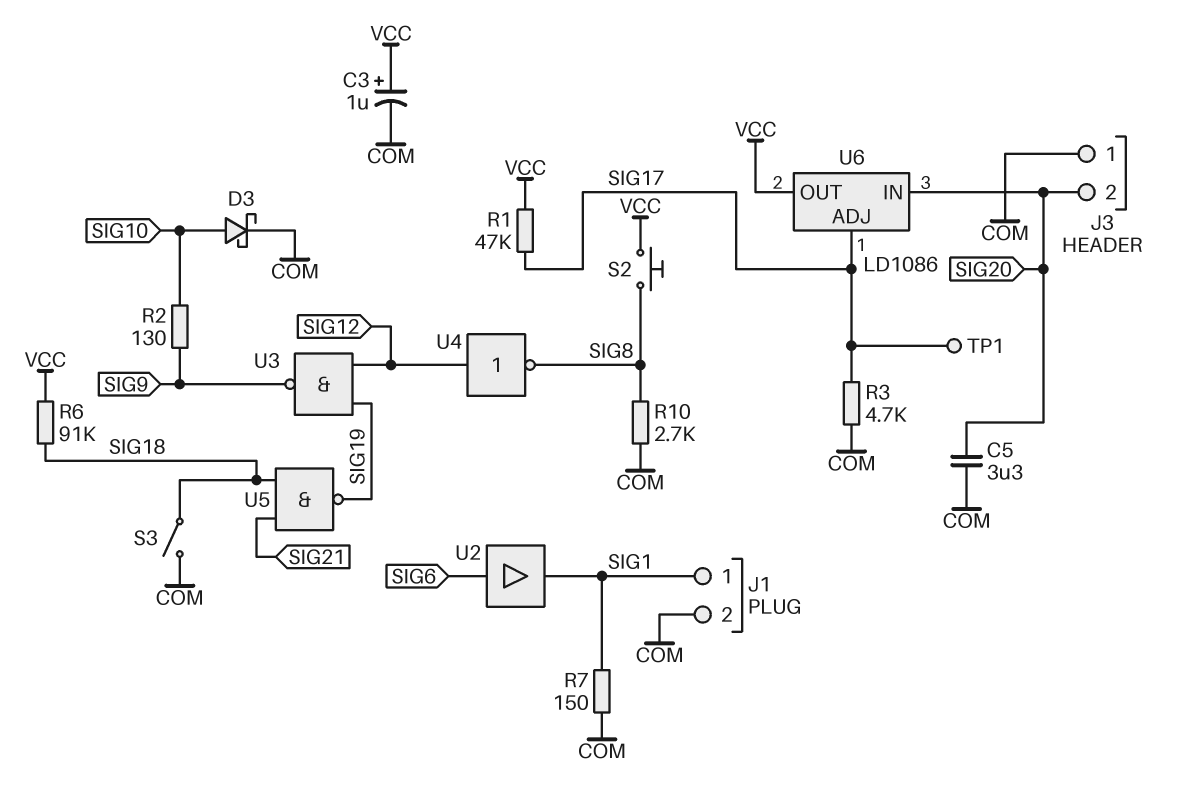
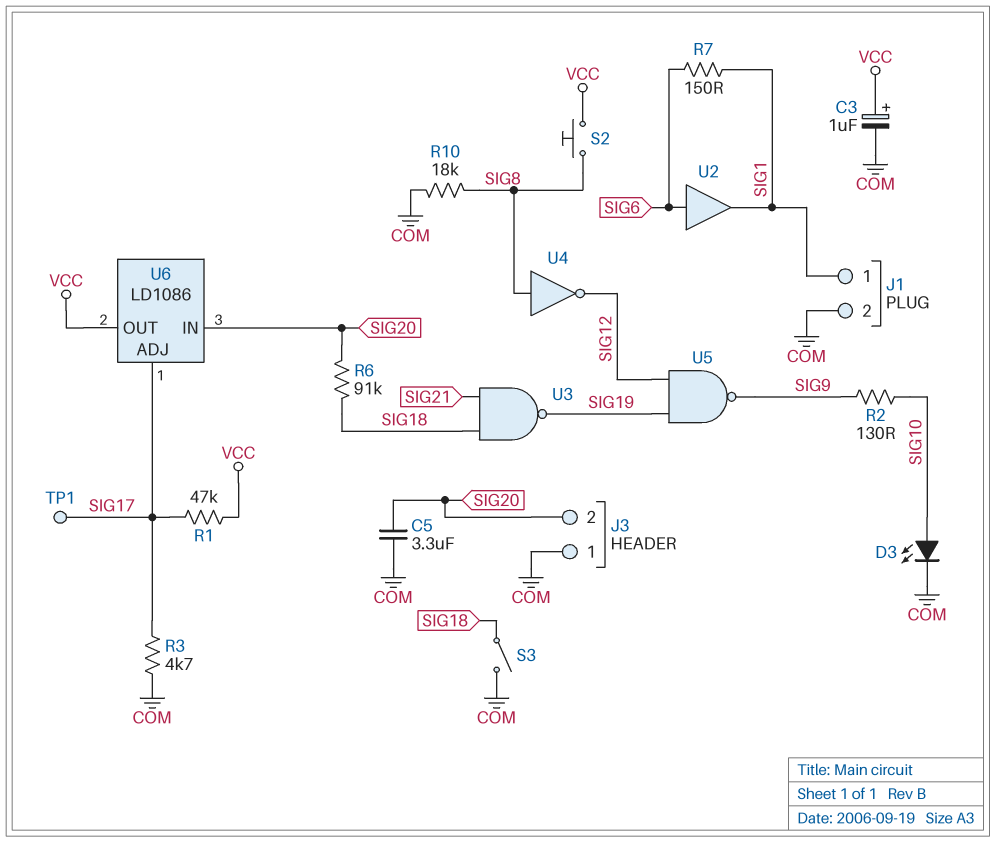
D3: schottky (A SIG10, K COM) -> LED (A SIG10, K COM)
R6: 91k (SIG18, VCC) -> 91k (SIG18, SIG20)
R7: 150 (COM, SIG1) -> 150 (SIG1, SIG6)
R10: 2.7k (COM, SIG8) -> 18k (COM, SIG8)
U3: NAND (in SIG12, in SIG19, out SIG9) -> NAND (in SIG18, in SIG21, out SIG19)
U4: NOT (in SIG12, out SIG8) -> NOT (in SIG8, out SIG12)
U5: NAND (in SIG18, in SIG21, out SIG19) -> NAND (in SIG12, in SIG19, out SIG9)

